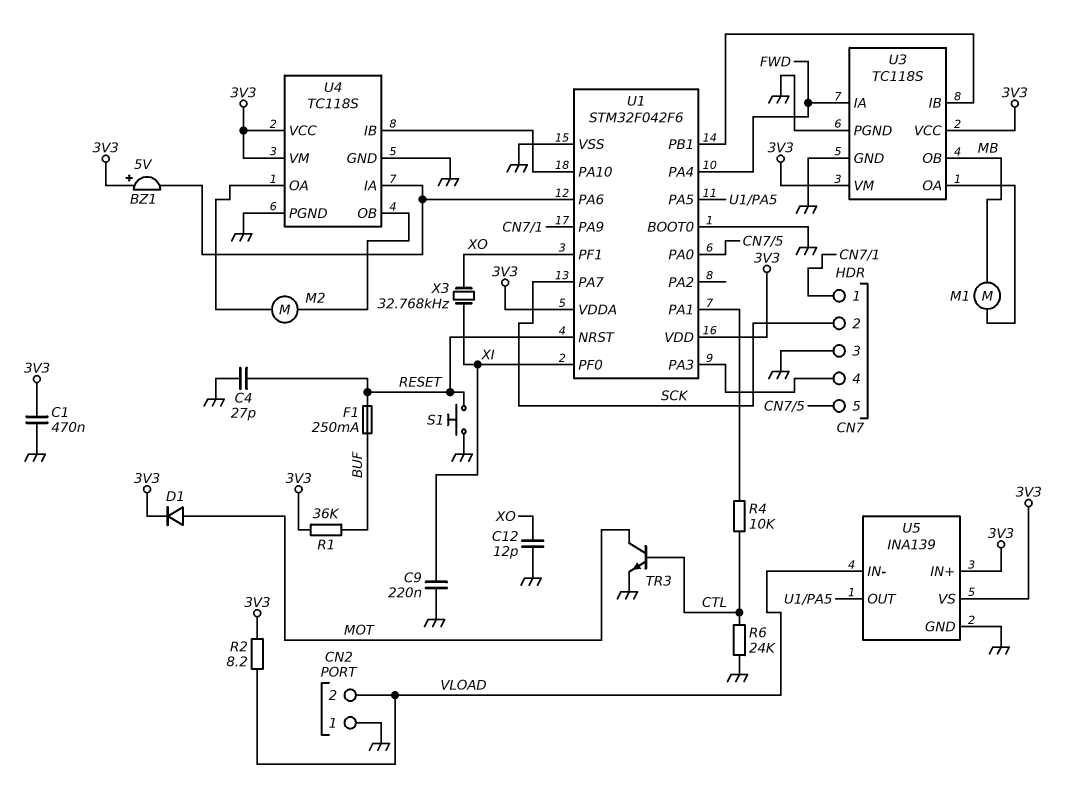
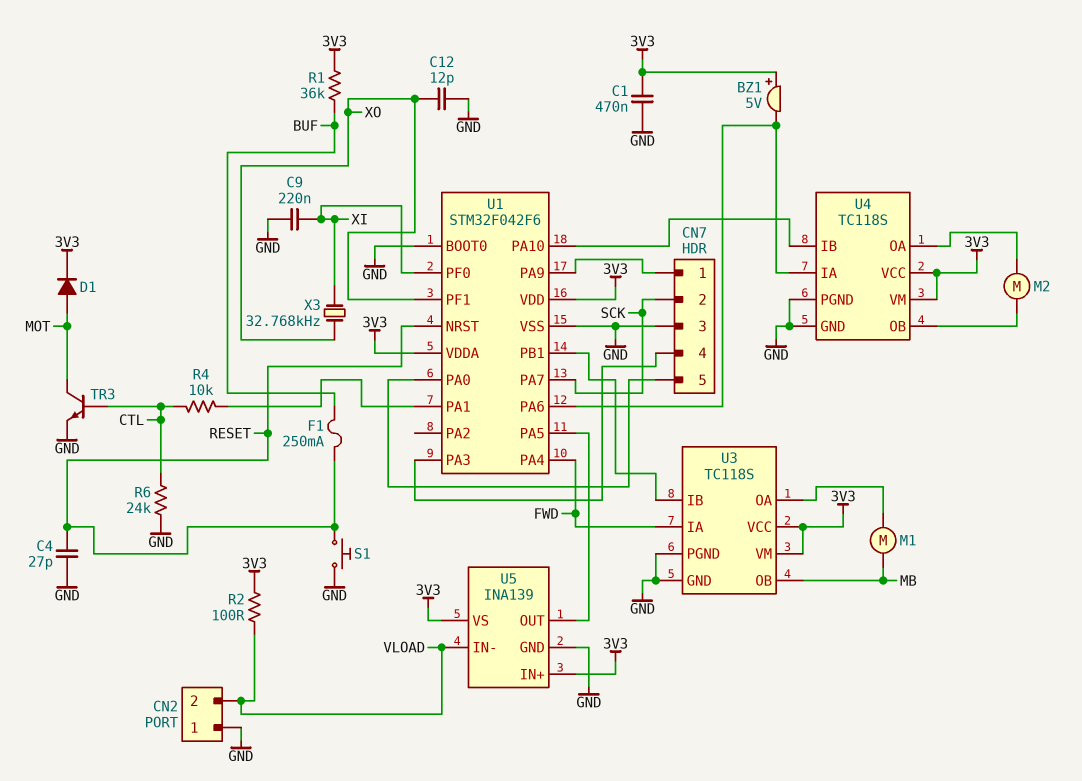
R2: 8.2 (3V3, VLOAD) -> 100 (3V3, VLOAD)

